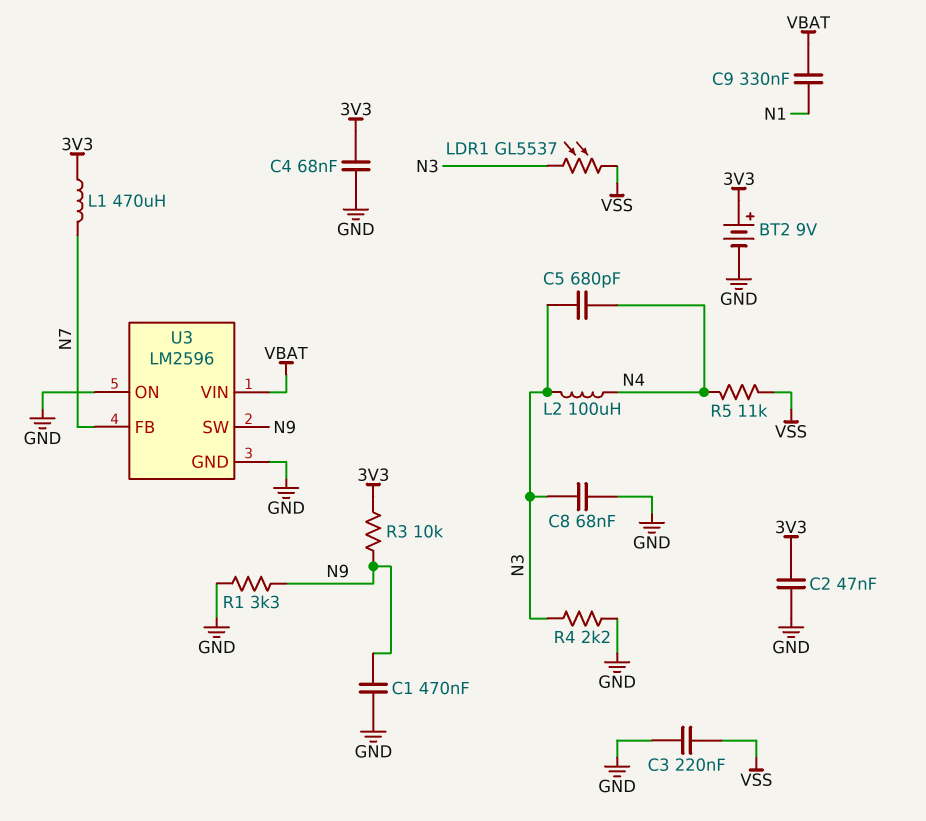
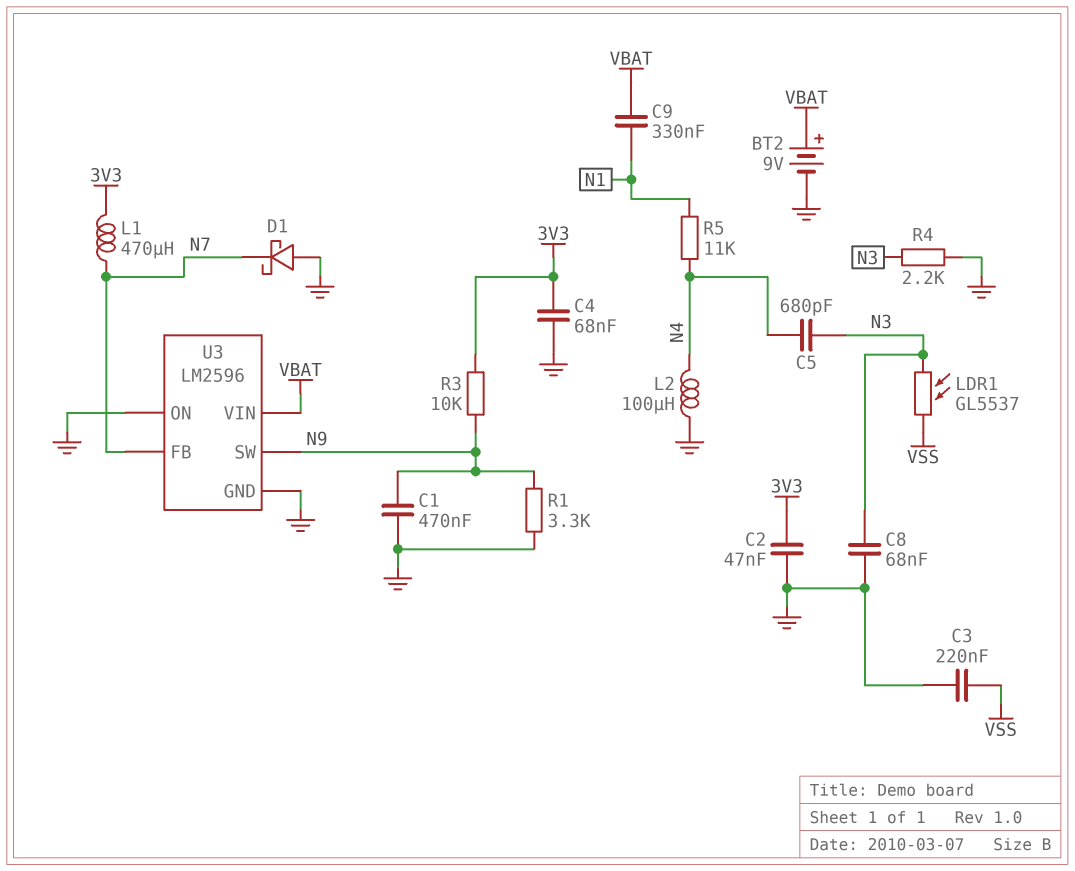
BT2: 9V (plus 3V3, minus GND) -> 9V (plus VBAT, minus GND)
D1: none -> schottky (A GND, K N7)
L2: 100uH (N3, N4) -> 100uH (GND, N4)
R5: 11k (N4, VSS) -> 11k (N1, N4)

